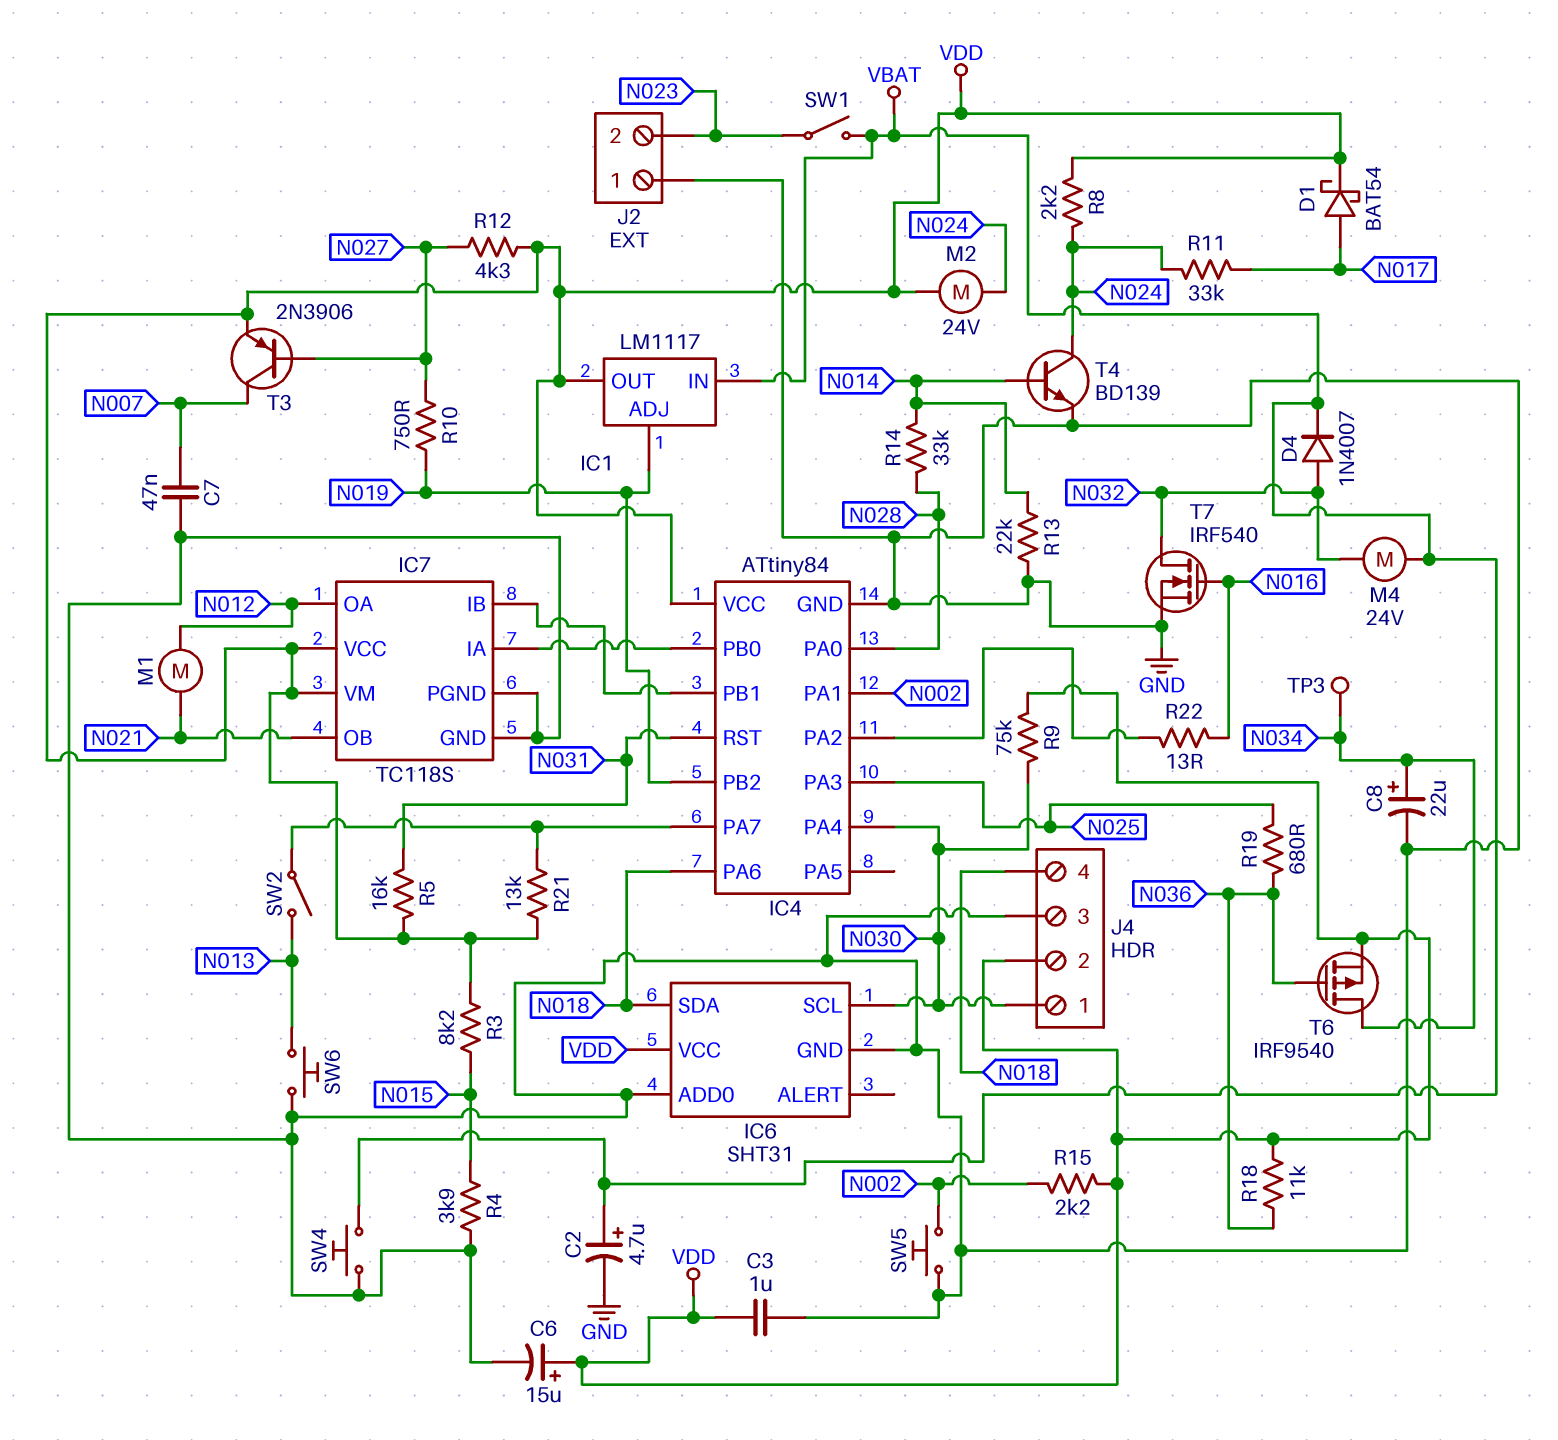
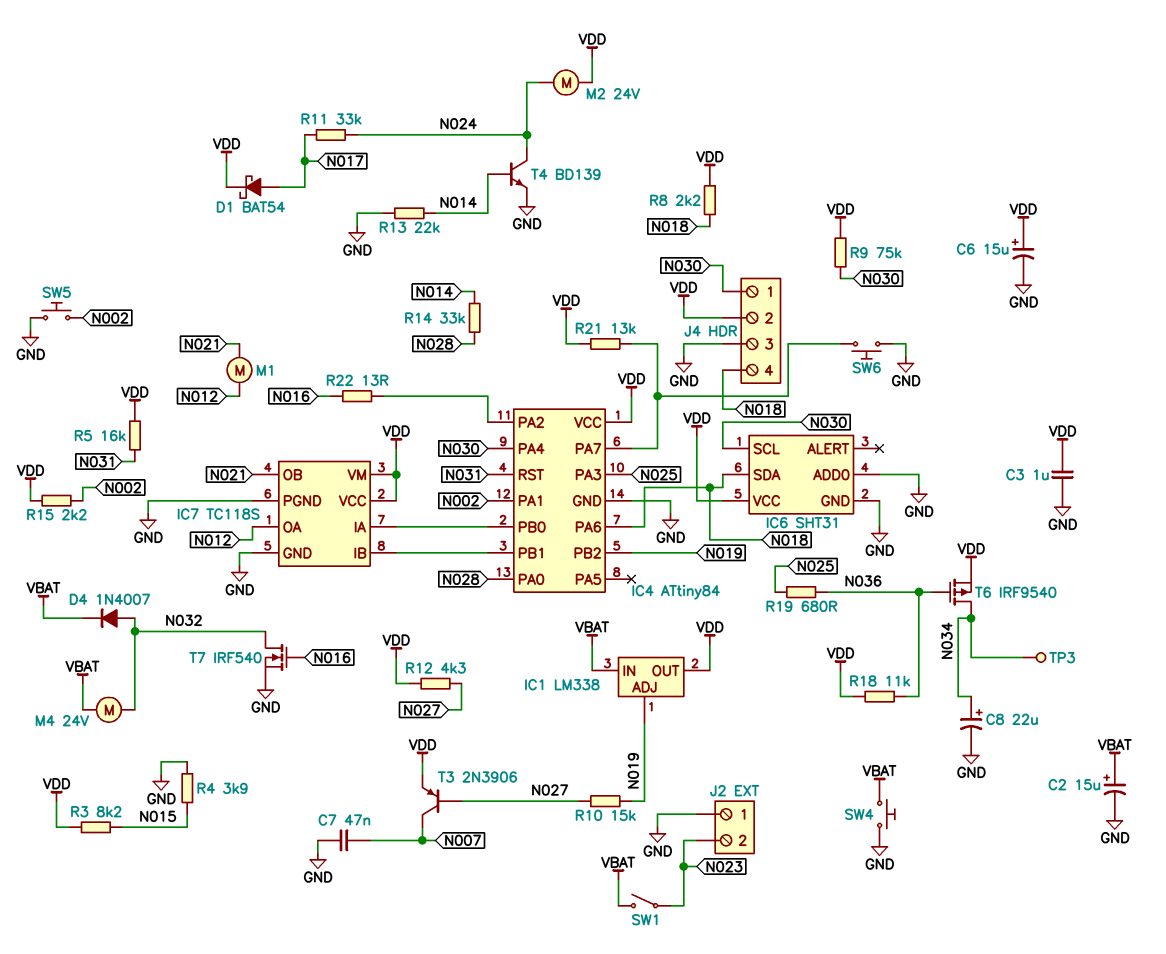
C2: 4.7uF (plus VBAT, minus GND) -> 15uF (plus VBAT, minus GND)
IC1: LM1117 -> LM338
R8: 2.2k (N024, VDD) -> 2.2k (N018, VDD)
R10: 750 (N019, N027) -> 15k (N019, N027)
SW2: switch (IC4/PA7, N013) -> none
SW6: button (GND, N013) -> button (GND, IC4/PA7)

